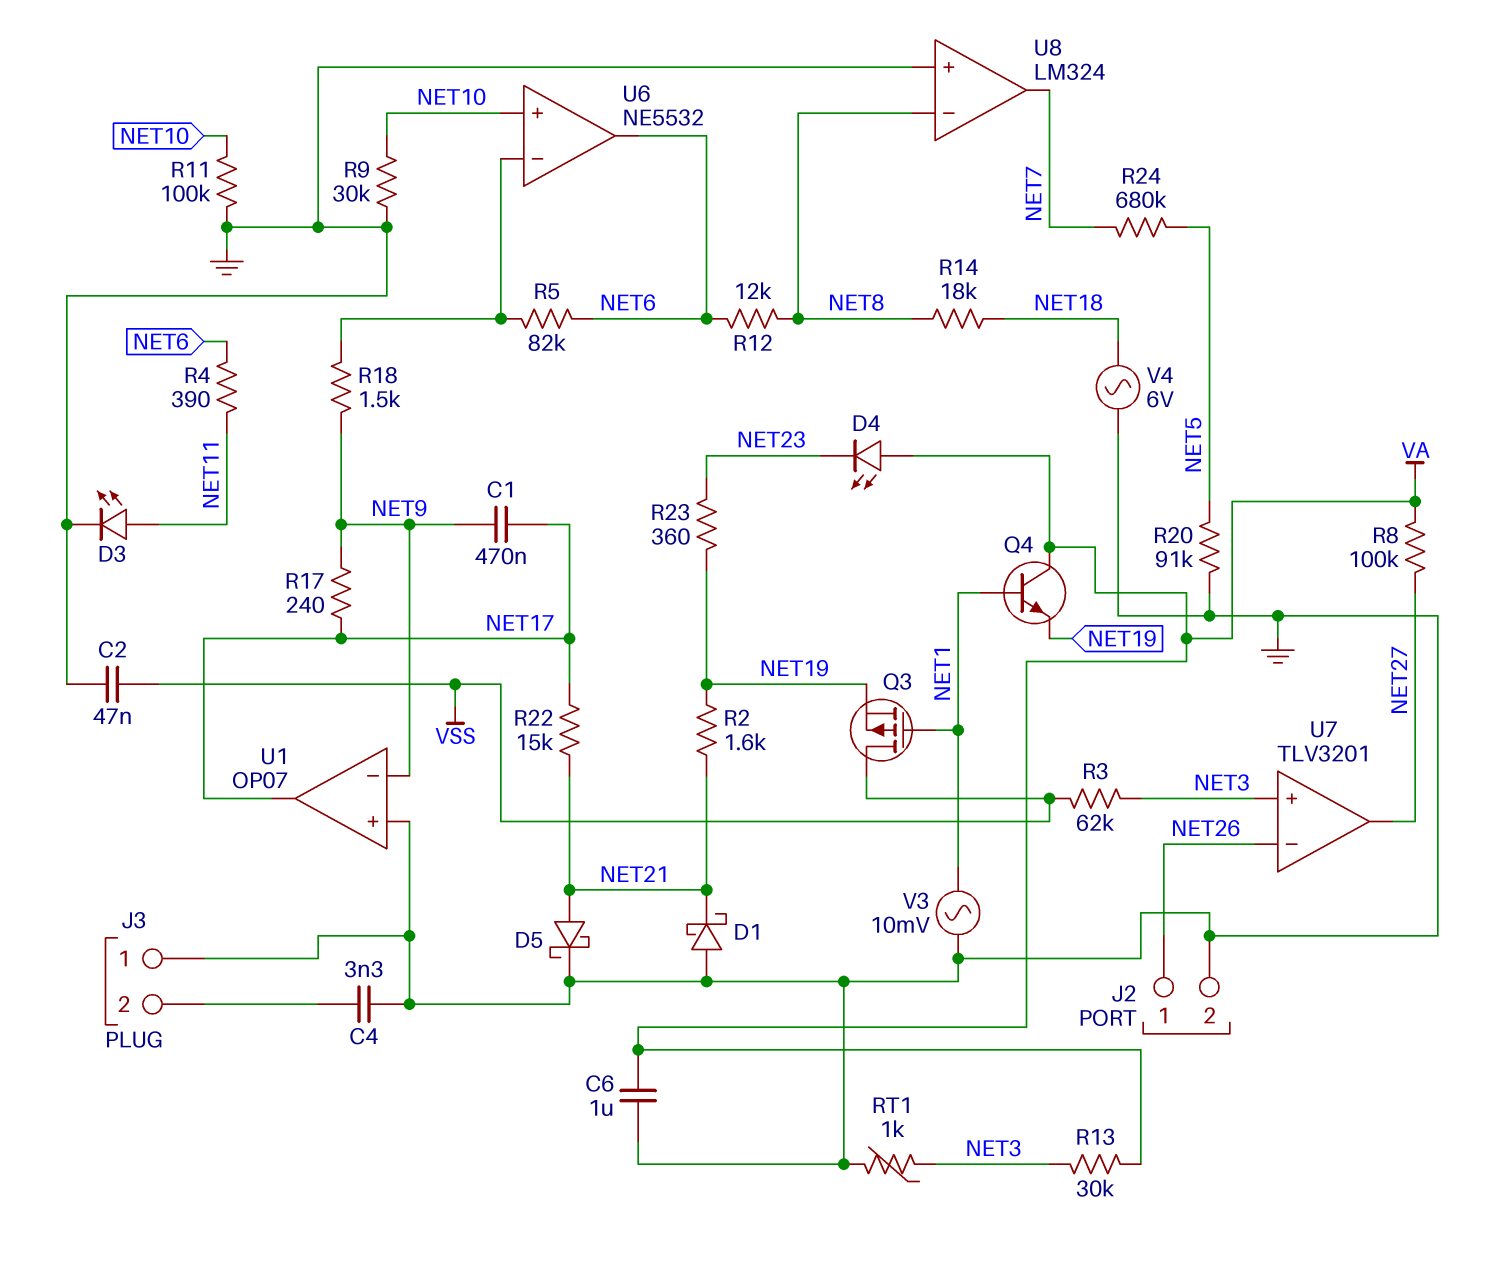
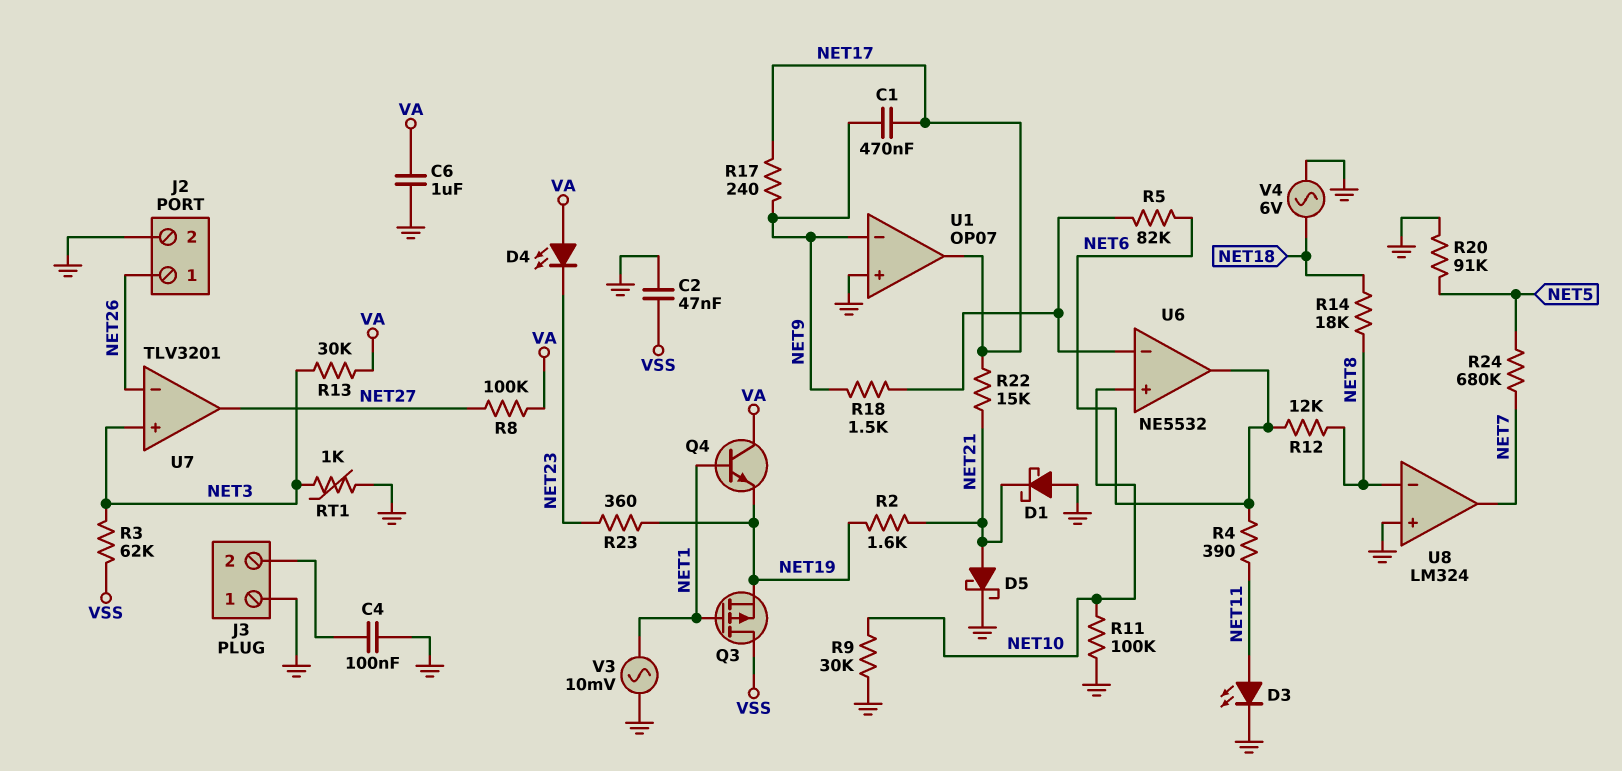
C4: 3.3nF (GND, J3/2) -> 100nF (GND, J3/2)

